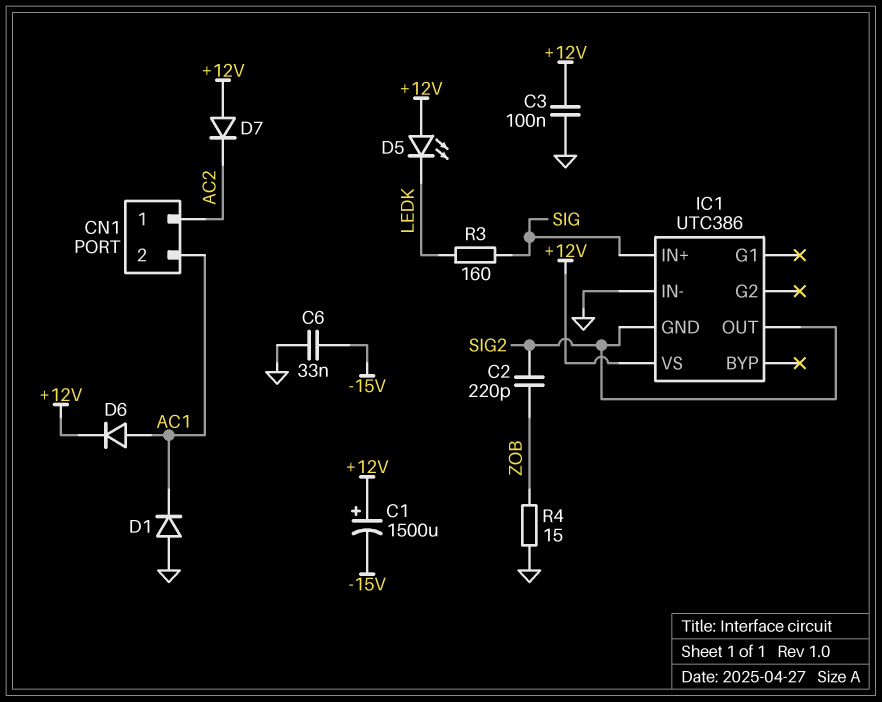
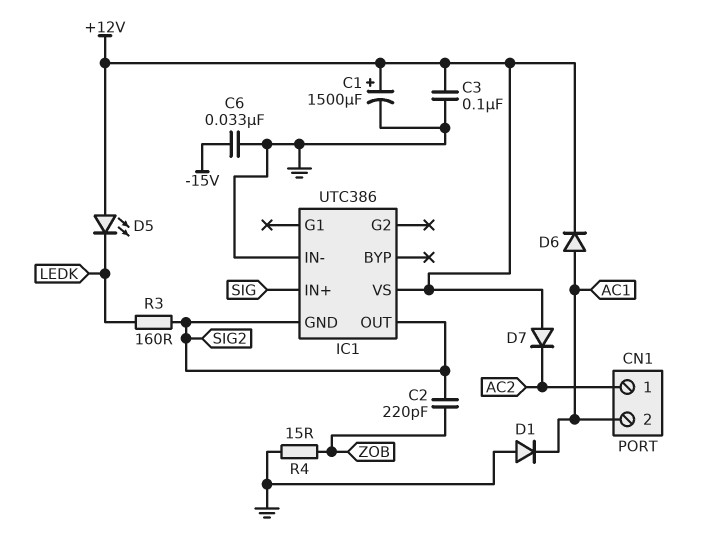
C1: 1500uF (plus +12V, minus -15V) -> 1500uF (plus +12V, minus GND)
R3: 160 (LEDK, SIG) -> 160 (LEDK, SIG2)

